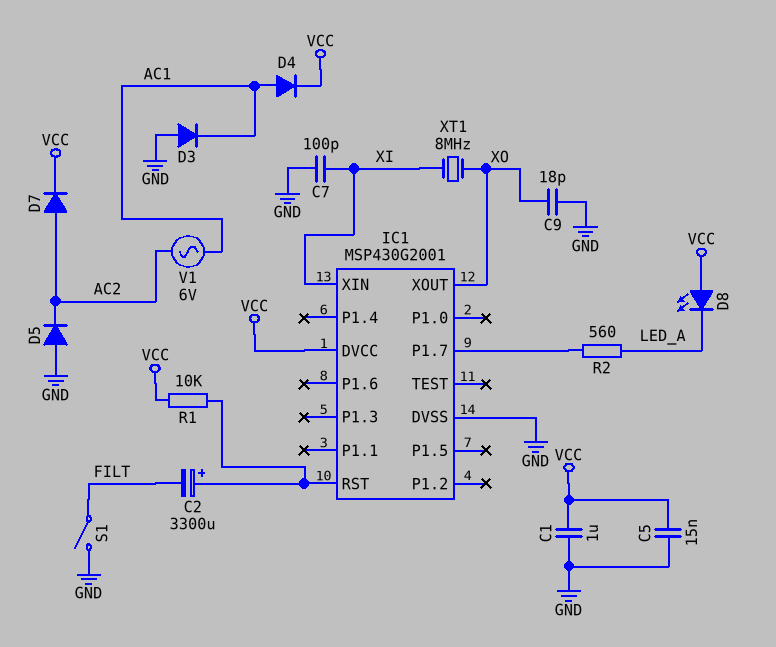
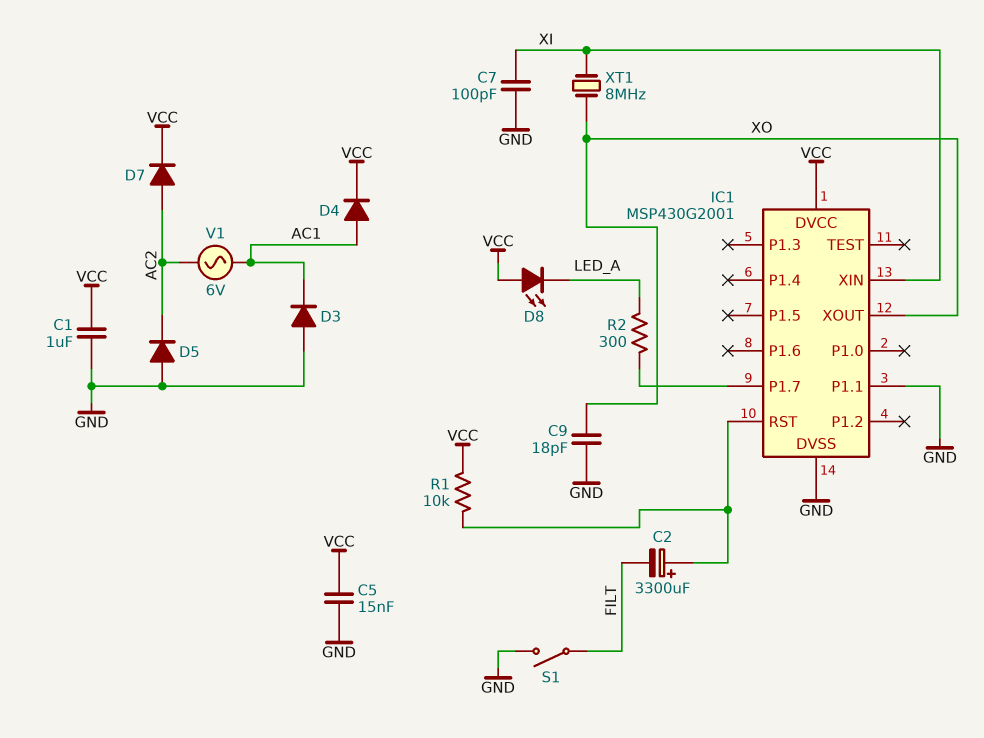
IC1 pin P1.1: none -> GND
R2: 560 (IC1/P1.7, LED_A) -> 300 (IC1/P1.7, LED_A)

